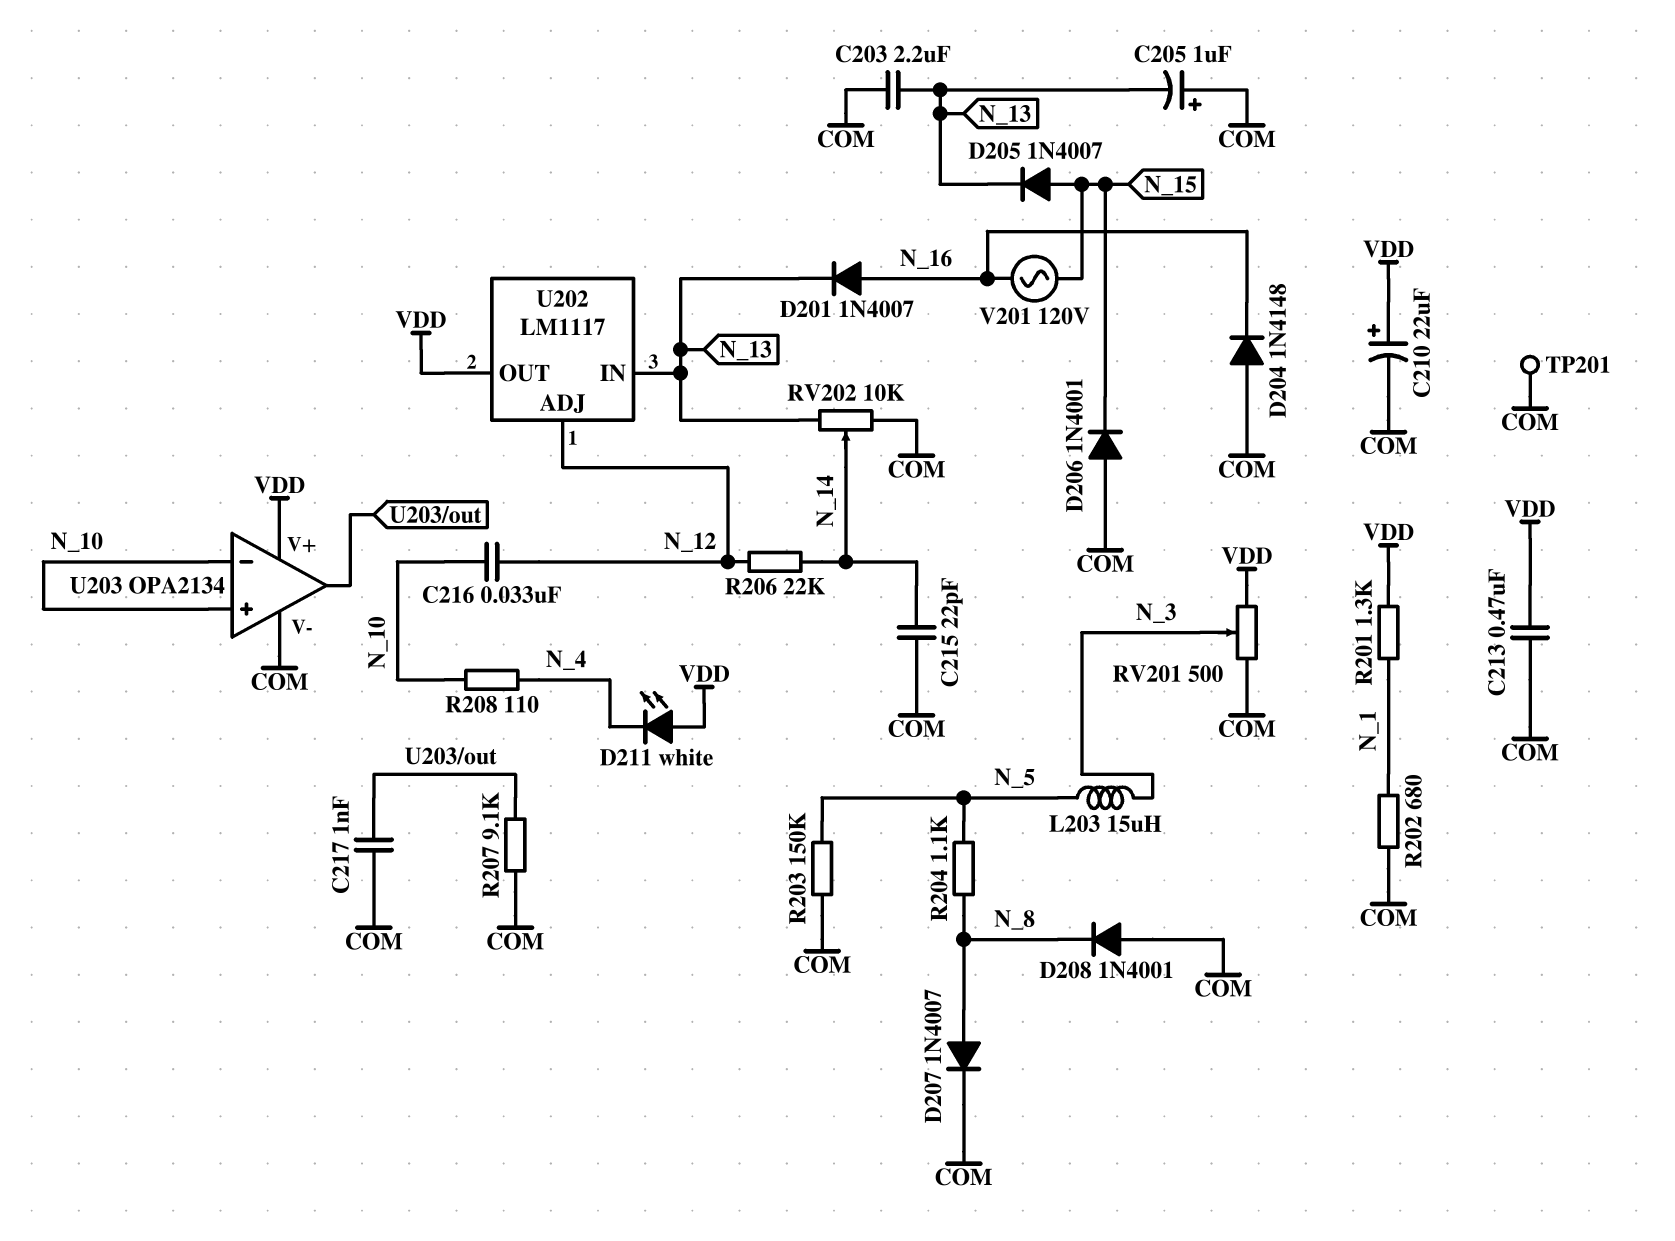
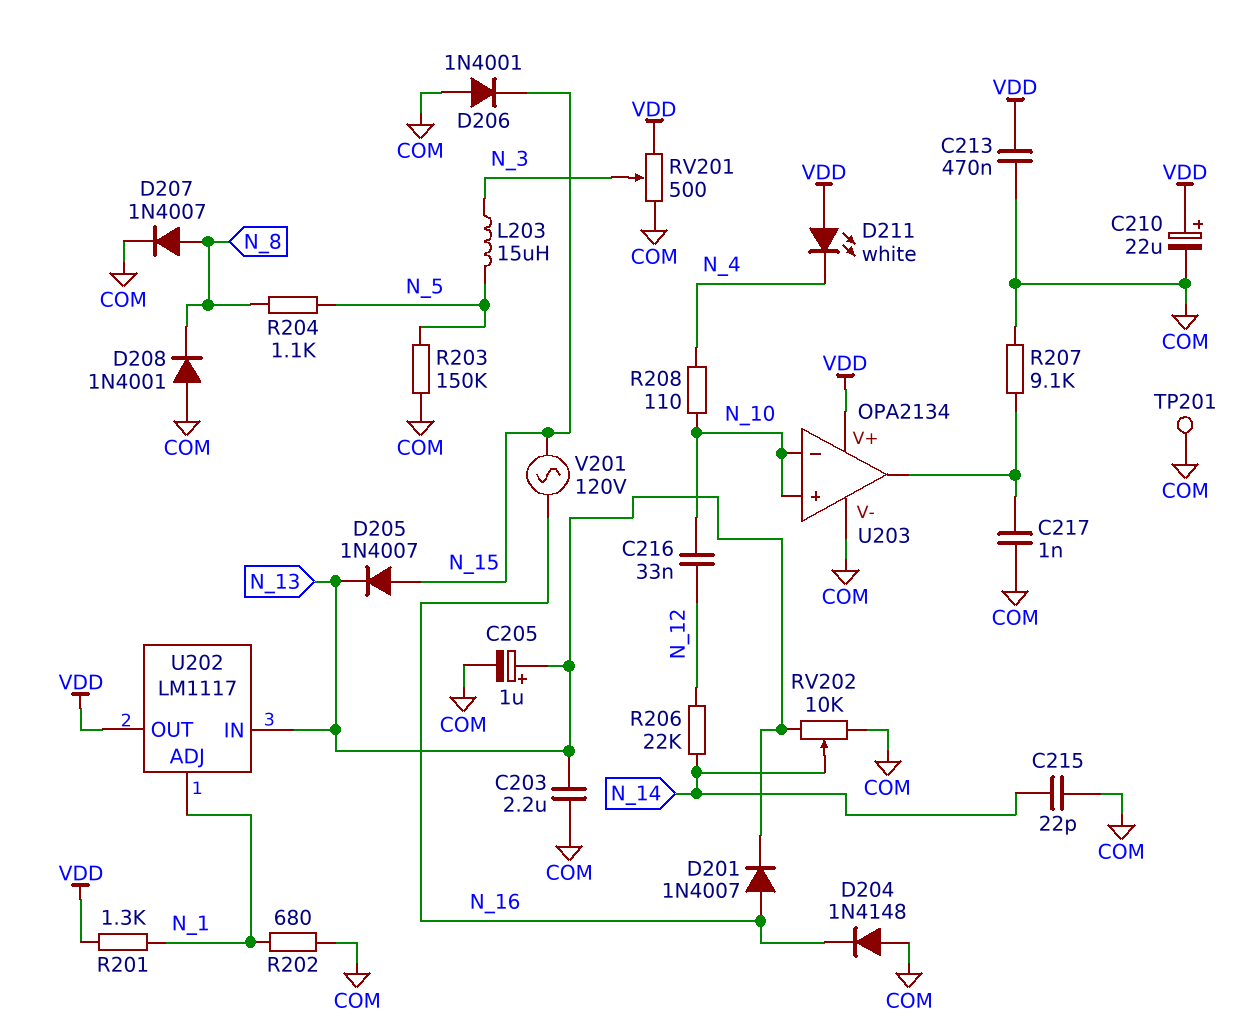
C205: 1uF (plus COM, minus N_13) -> 1uF (plus N_13, minus COM)
U202 pin ADJ: N_12 -> N_1

